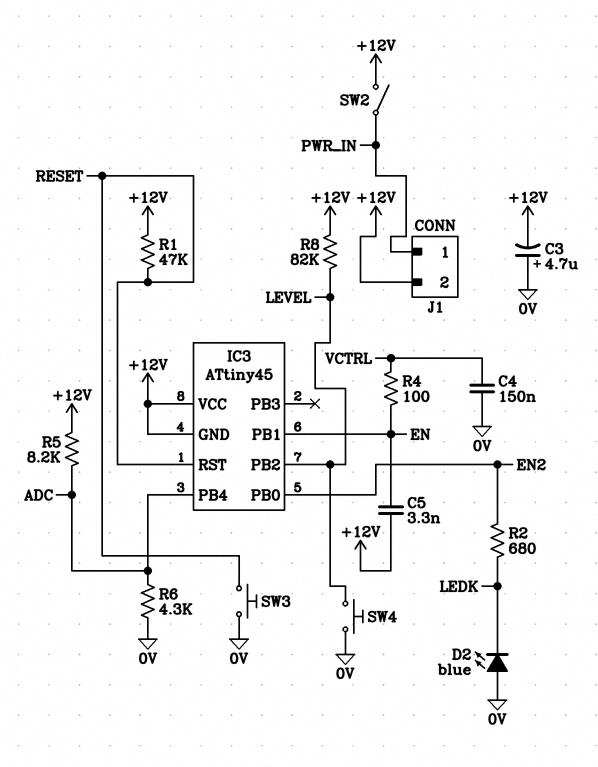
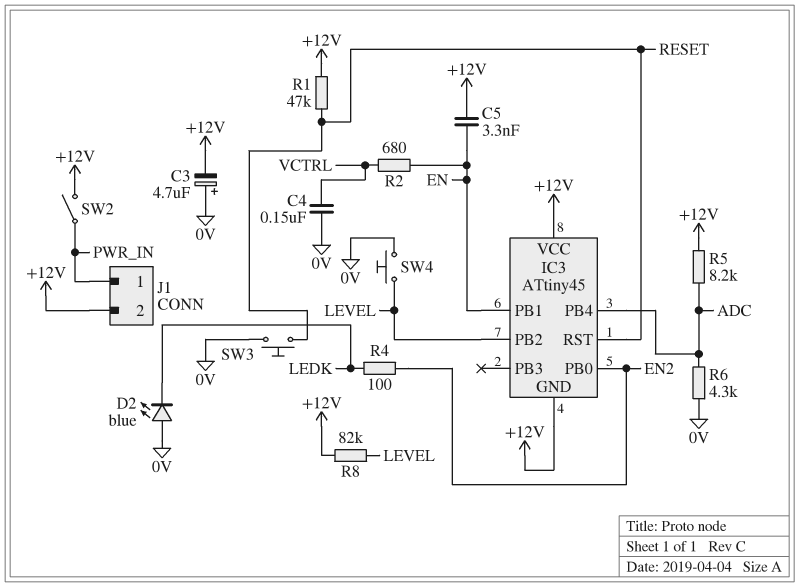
R2: 680 (EN2, LEDK) -> 680 (EN, VCTRL)
R4: 100 (EN, VCTRL) -> 100 (EN2, LEDK)

